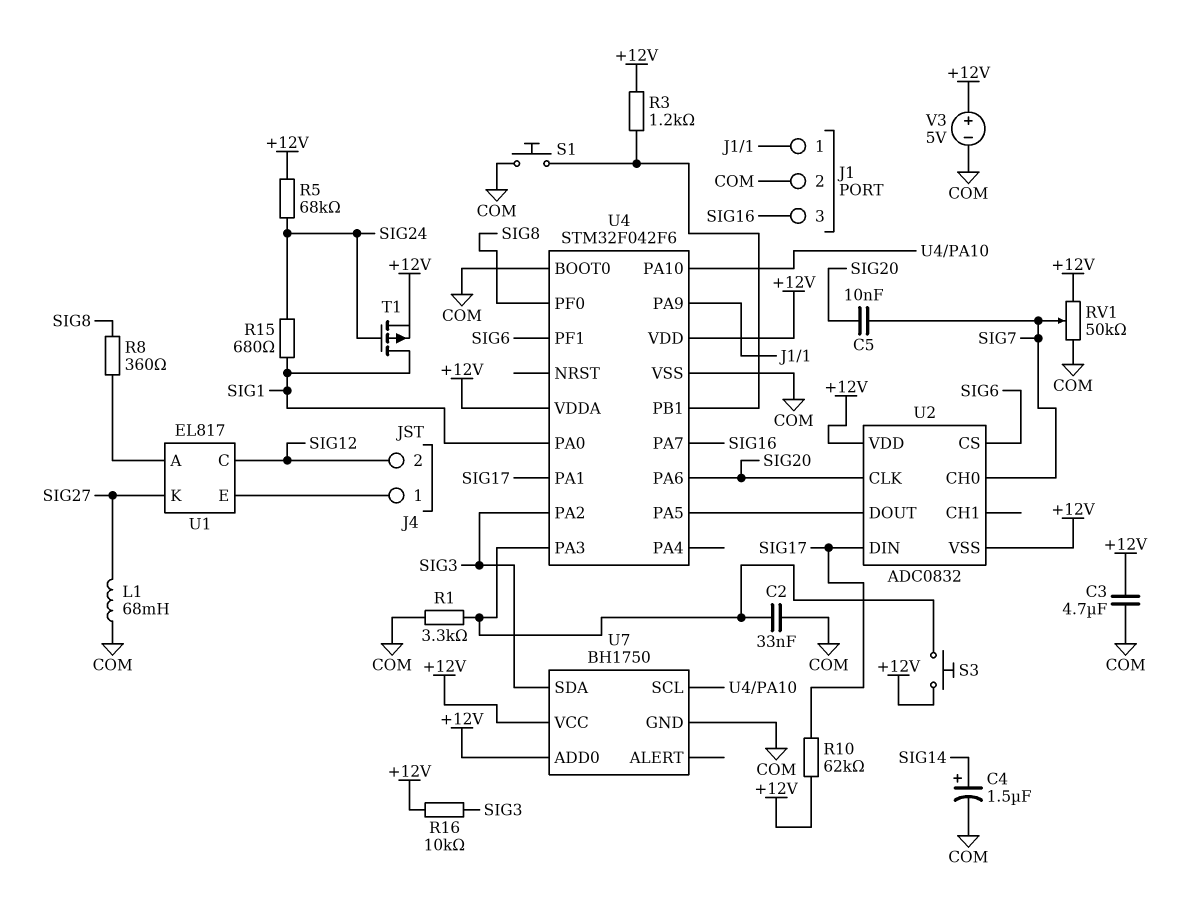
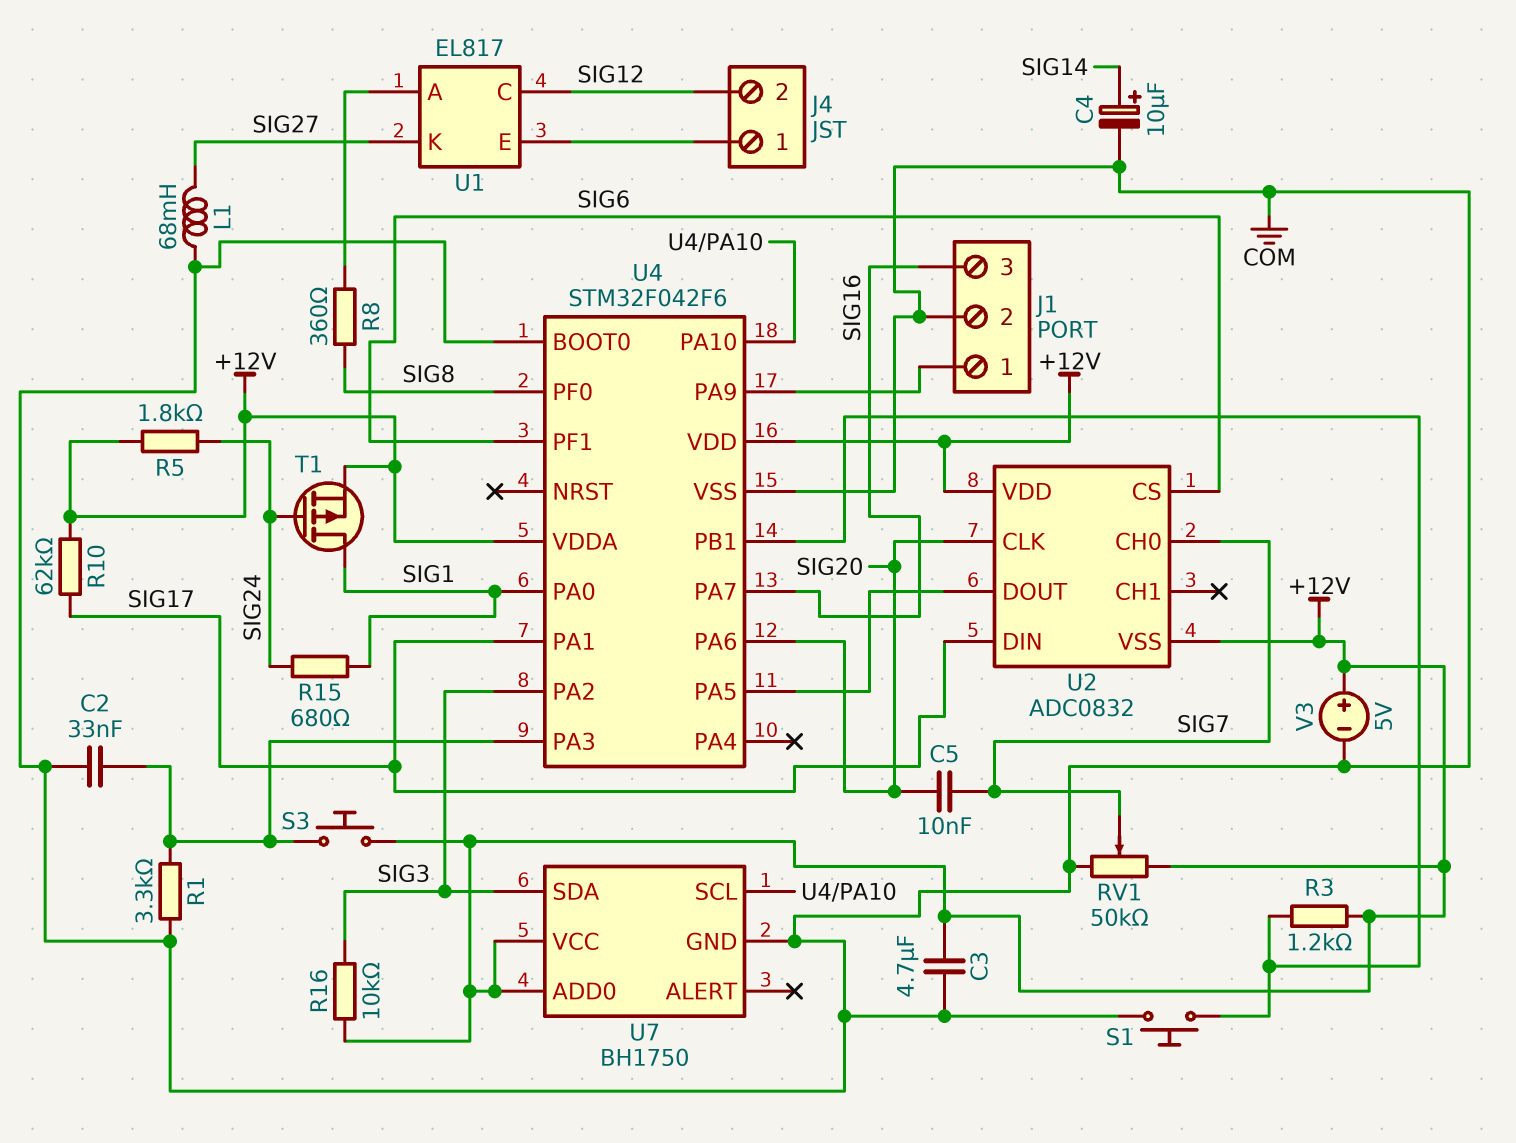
C4: 1.5uF (plus SIG14, minus COM) -> 10uF (plus SIG14, minus COM)
R5: 68k (+12V, SIG24) -> 1.8k (+12V, SIG24)

